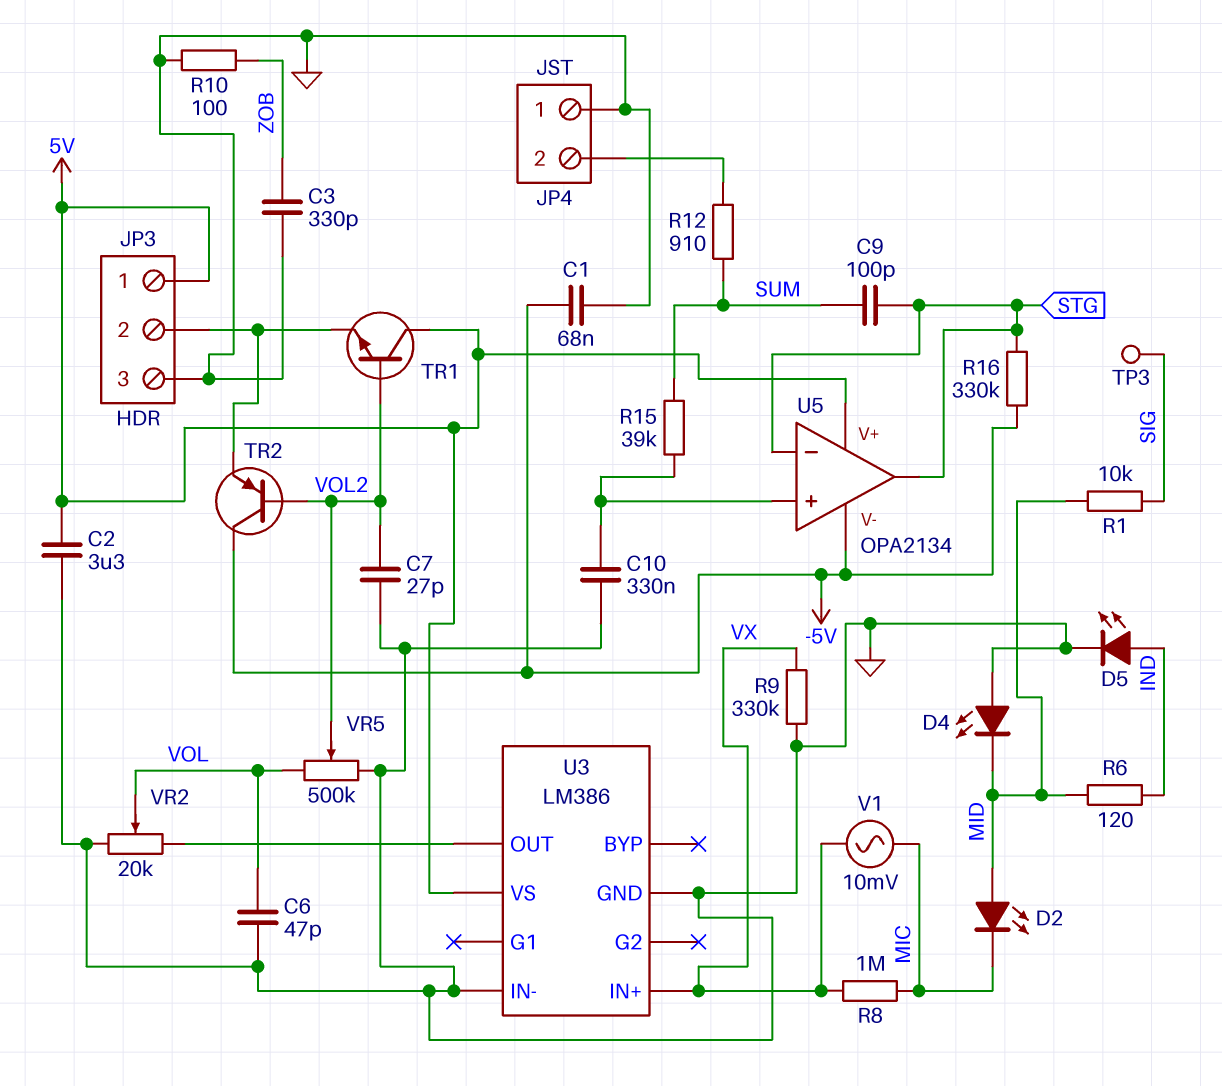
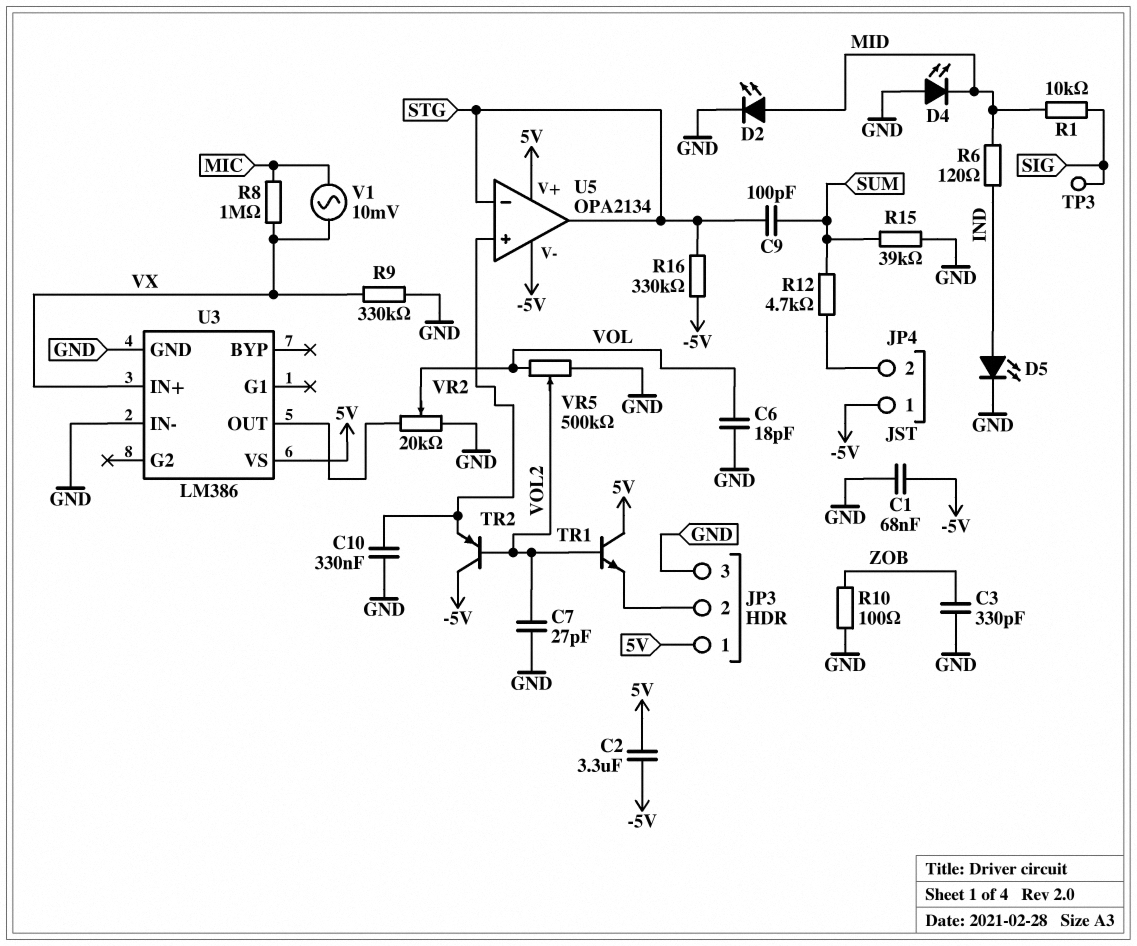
C2: 3.3uF (5V, GND) -> 3.3uF (-5V, 5V)
C6: 47pF (GND, VOL) -> 18pF (GND, VOL)
D2: LED (A MID, K MIC) -> LED (A MID, K GND)
JP4 pin 1: GND -> -5V
R12: 910 (JP4/2, SUM) -> 4.7k (JP4/2, SUM)
R15: 39k (SUM, U5/in+) -> 39k (GND, SUM)
TR2: PNP (B VOL2, C -5V, E JP3/2) -> PNP (B VOL2, C -5V, E U5/in+)

